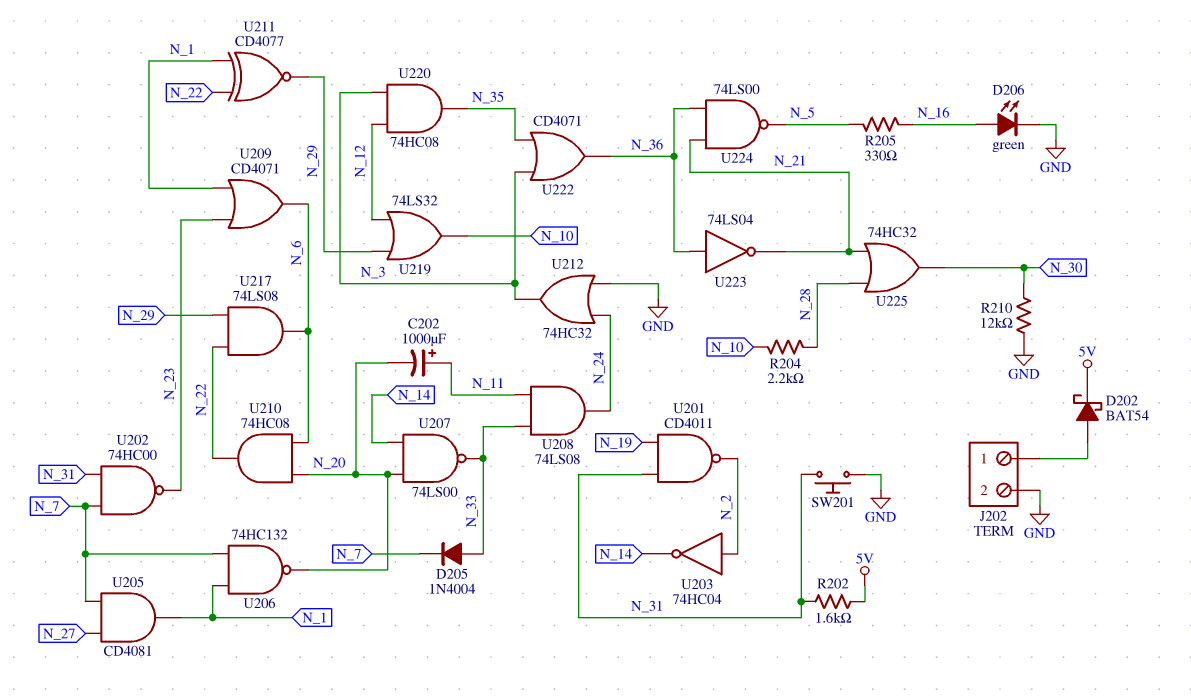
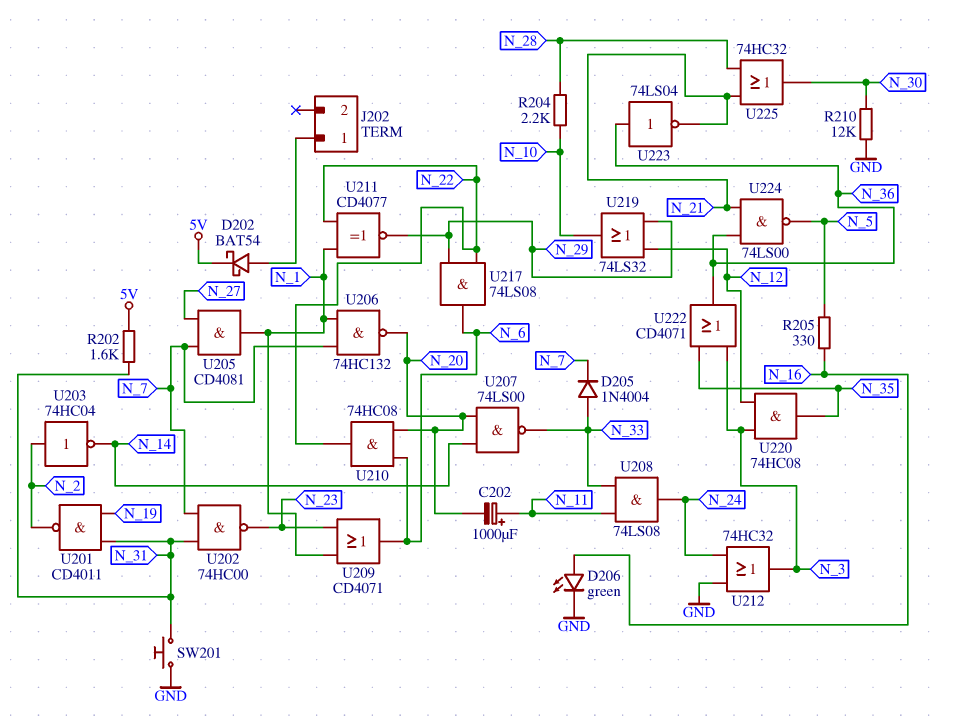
J202 pin 2: GND -> none

